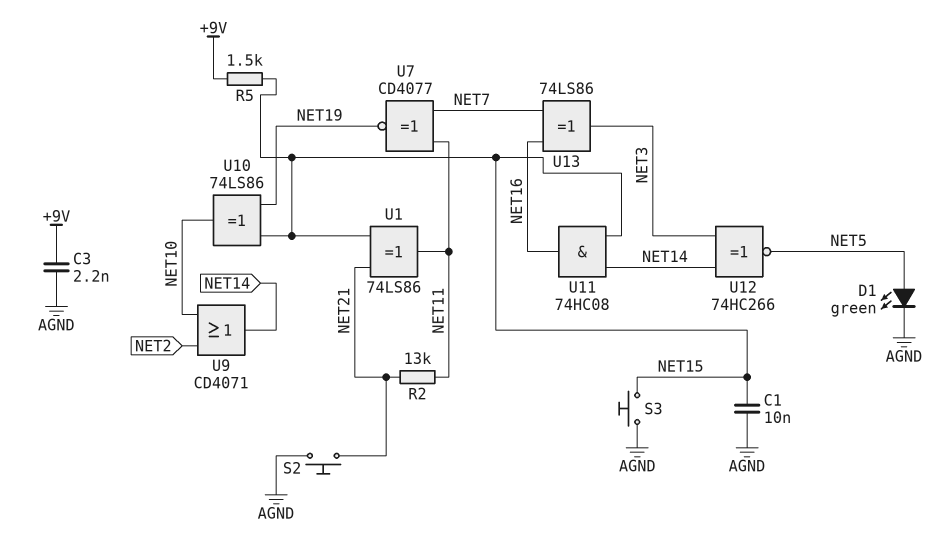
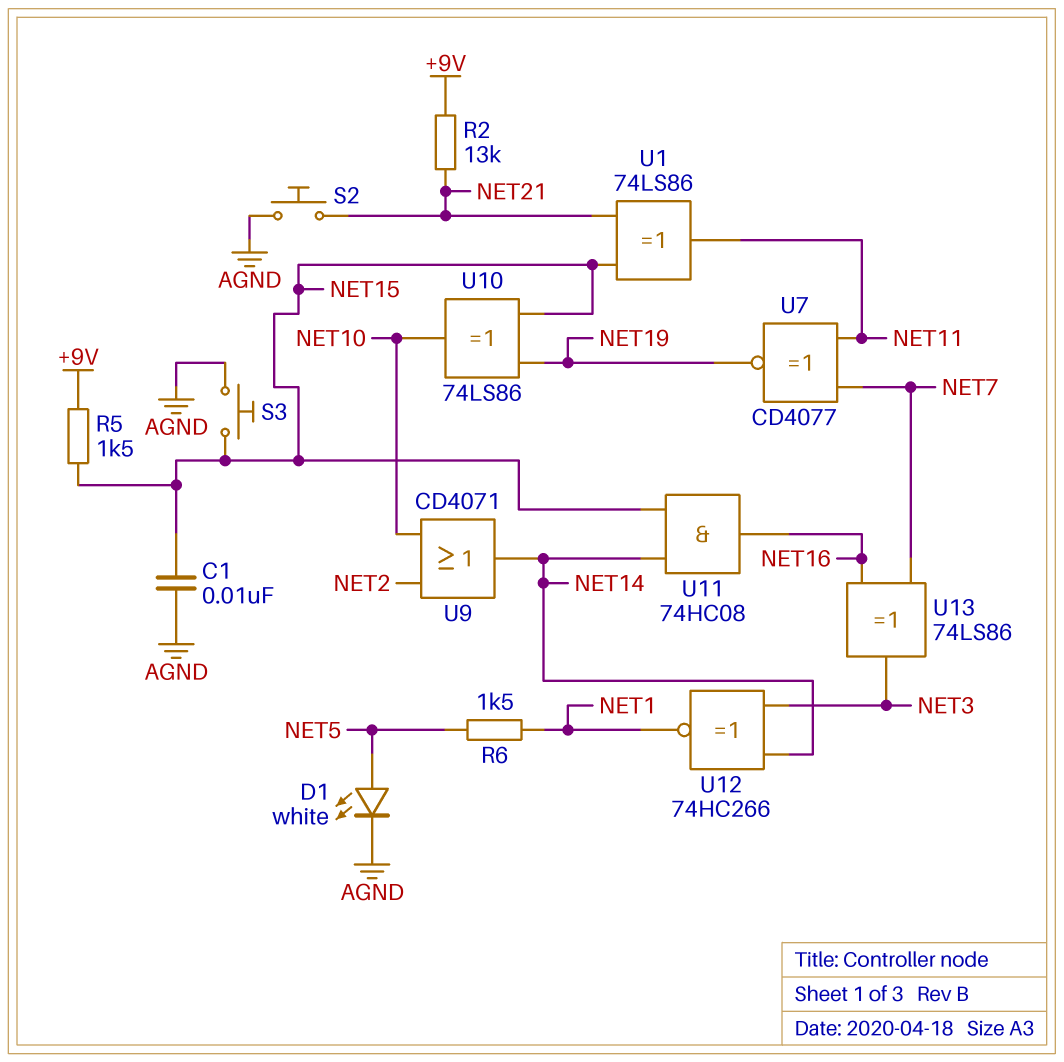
C3: 2.2nF (+9V, AGND) -> none
D1: LED green (A NET5, K AGND) -> LED white (A NET5, K AGND)
R2: 13k (NET11, NET21) -> 13k (+9V, NET21)
R6: none -> 1.5k (NET1, NET5)
U12: XNOR 74HC266 (in NET3, in NET14, out NET5) -> XNOR 74HC266 (in NET3, in NET14, out NET1)

